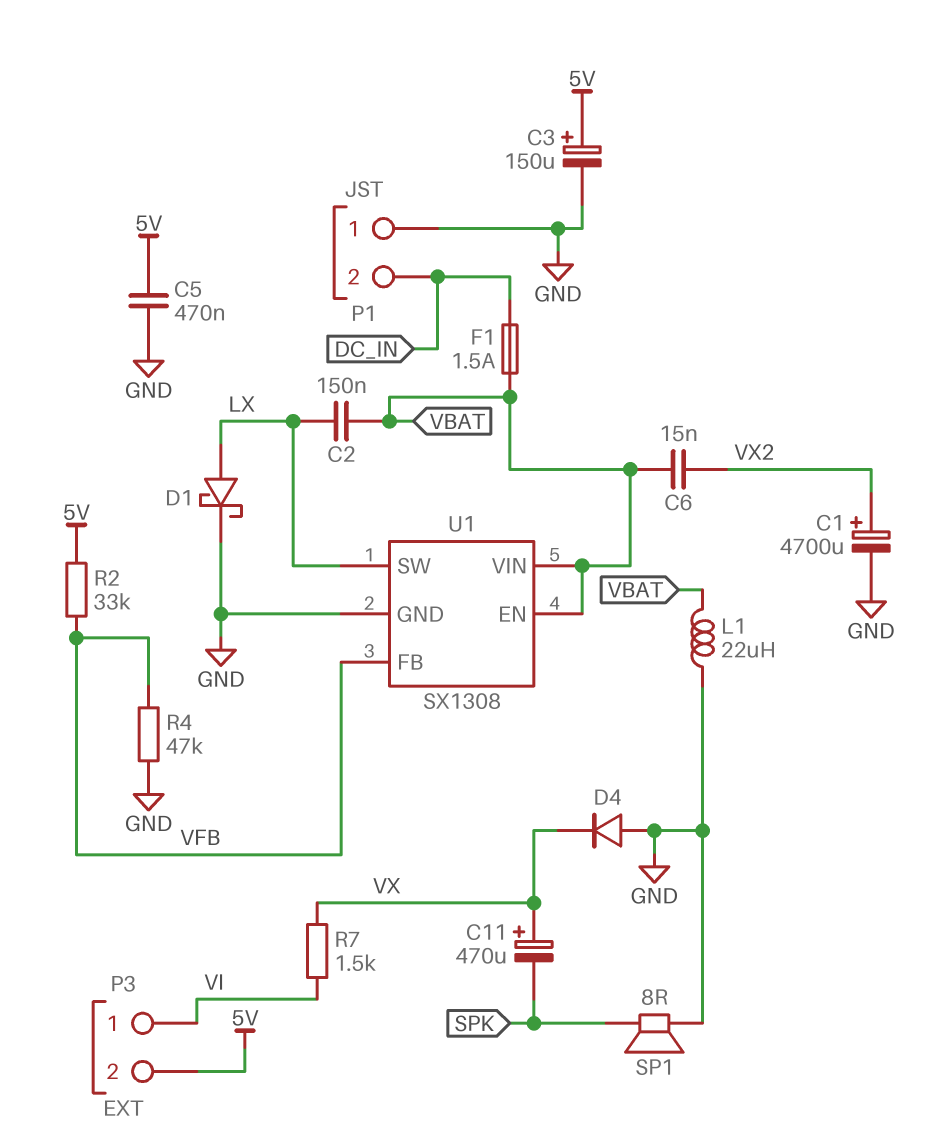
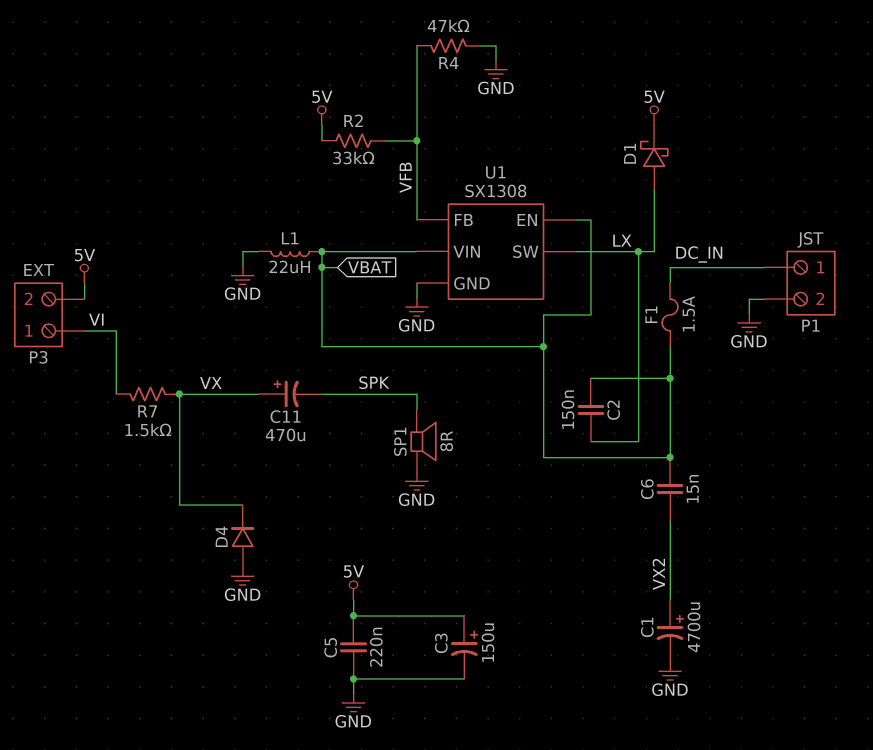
C5: 470nF (5V, GND) -> 220nF (5V, GND)
D1: schottky (A LX, K GND) -> schottky (A LX, K 5V)
P1 pin 1: GND -> DC_IN
P1 pin 2: DC_IN -> GND

